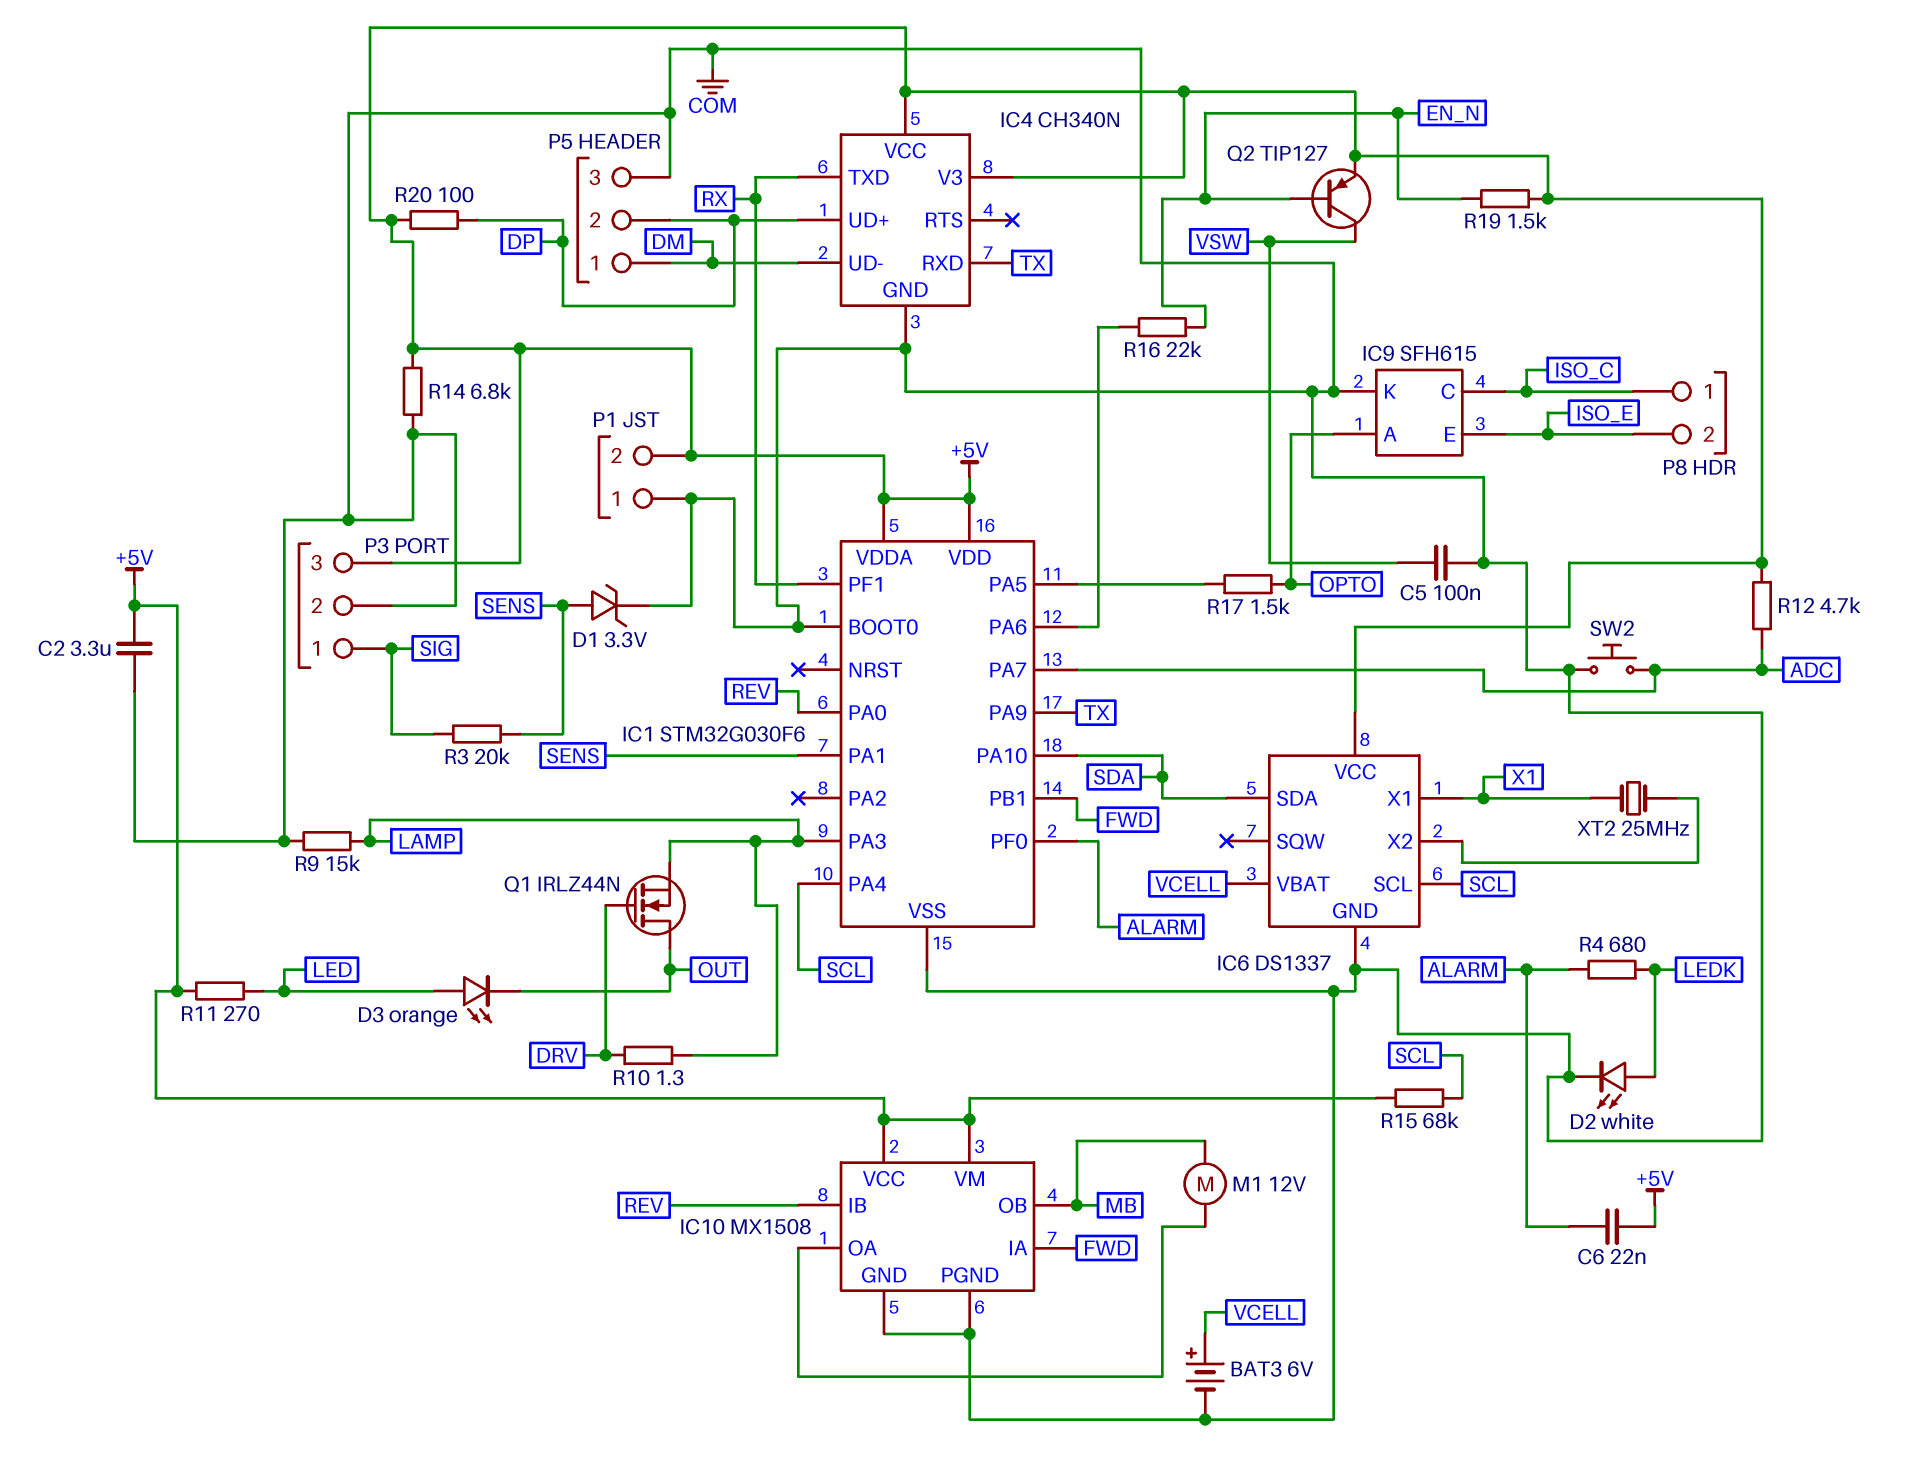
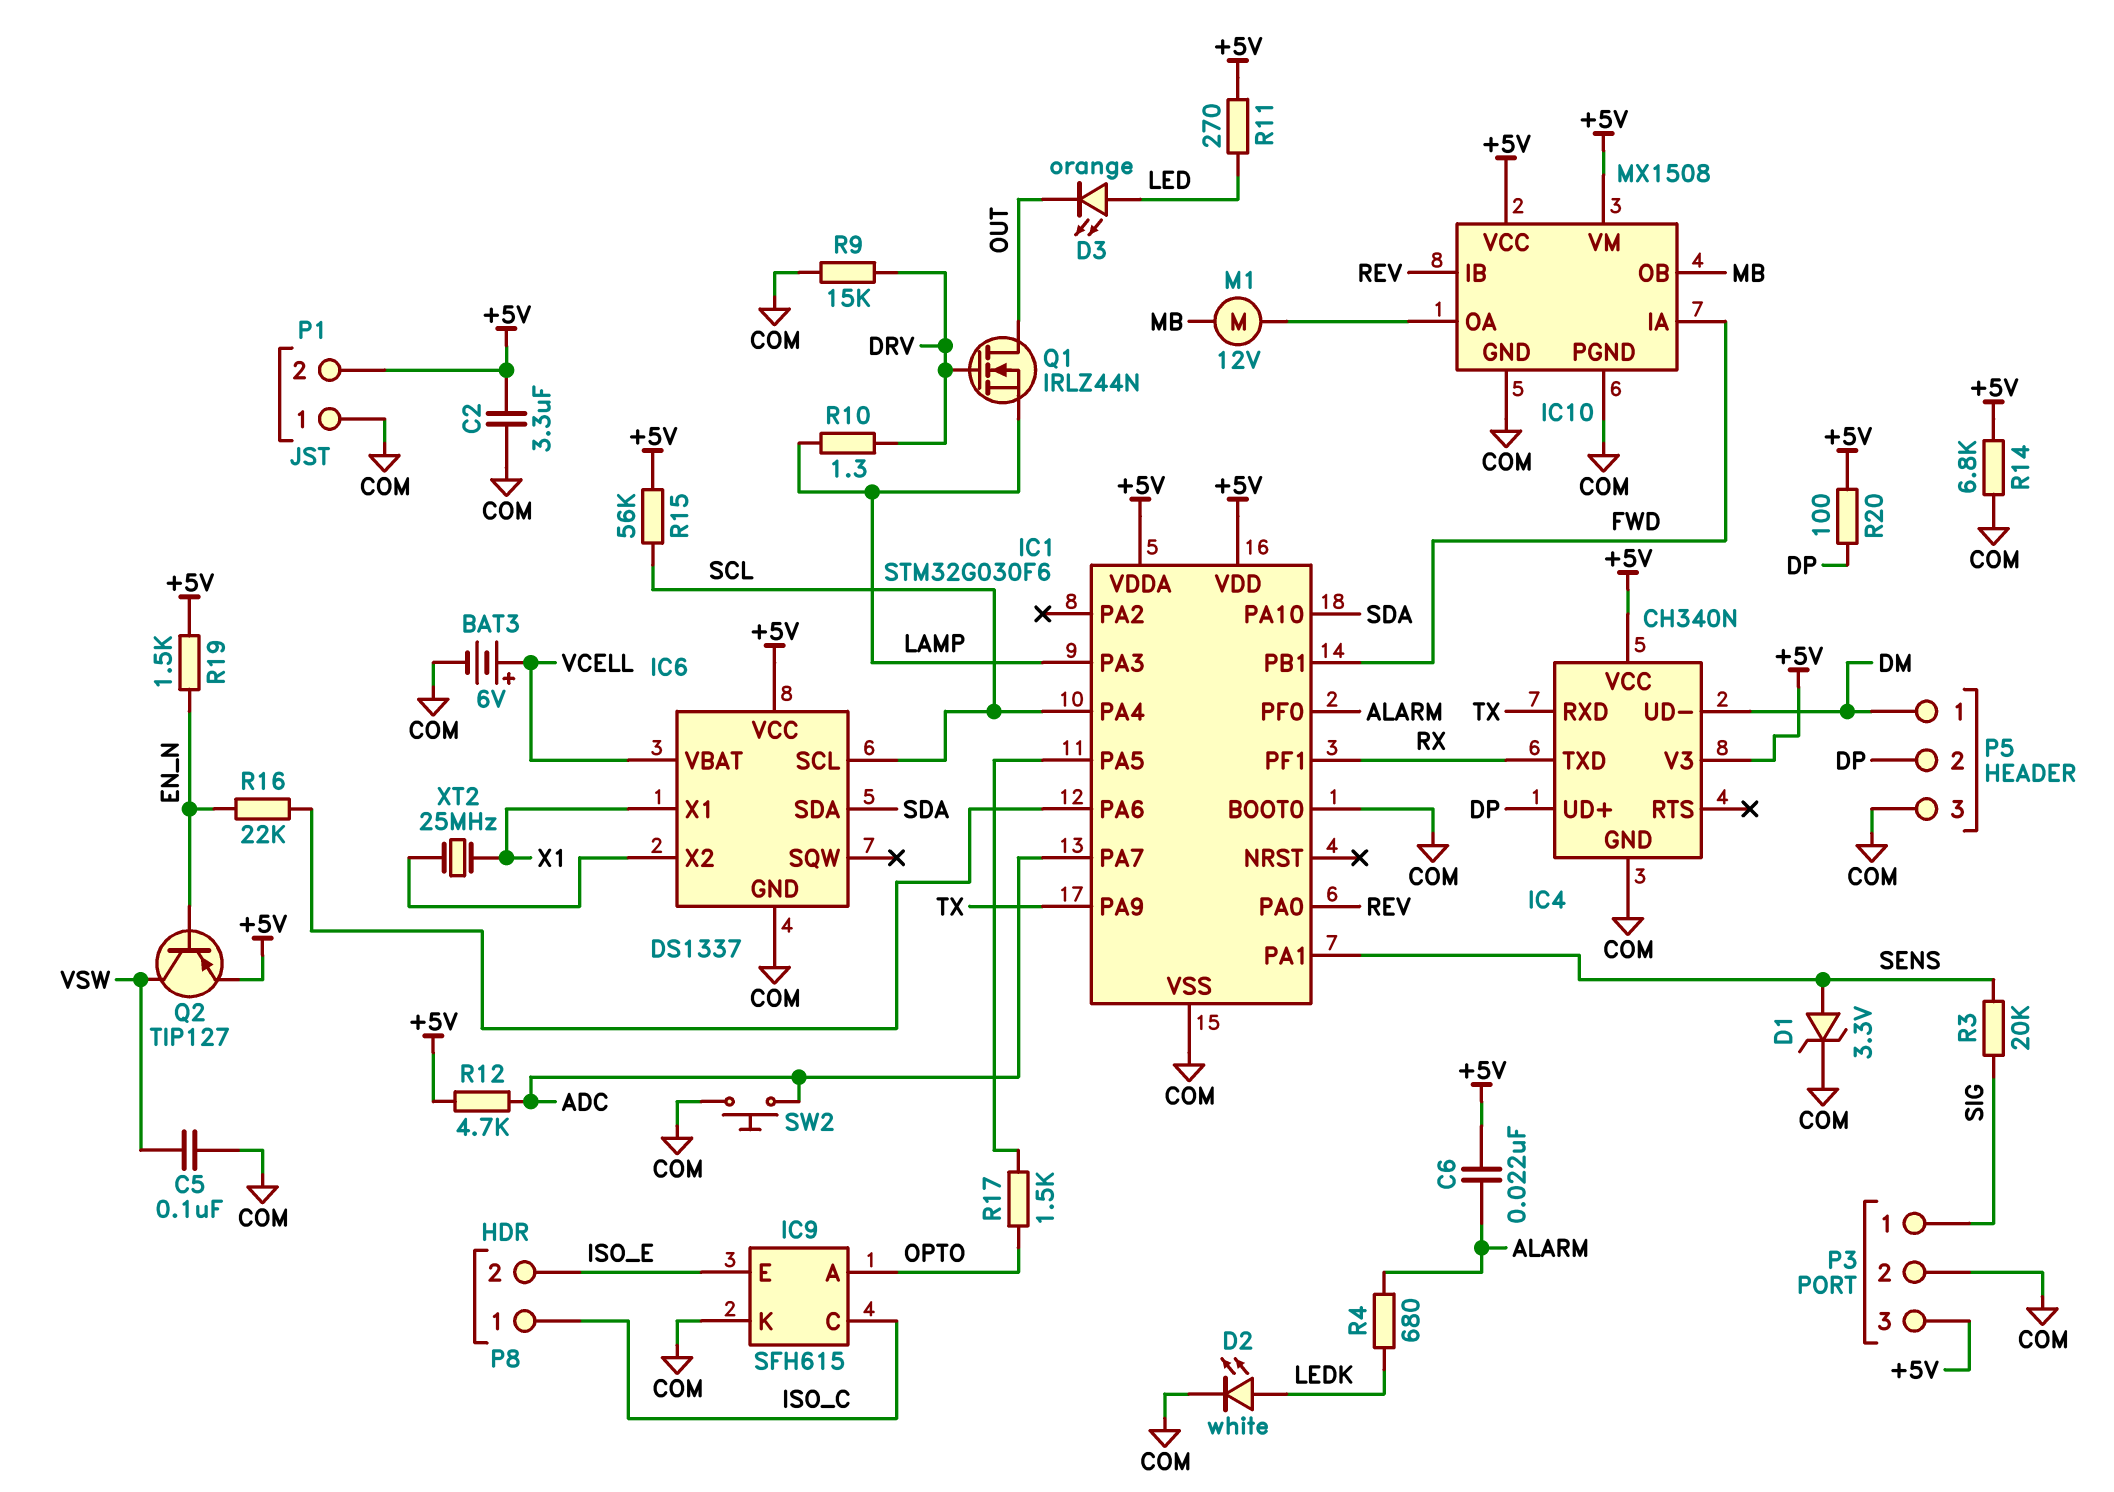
R9: 15k (COM, LAMP) -> 15k (COM, DRV)
R15: 68k (+5V, SCL) -> 56k (+5V, SCL)

